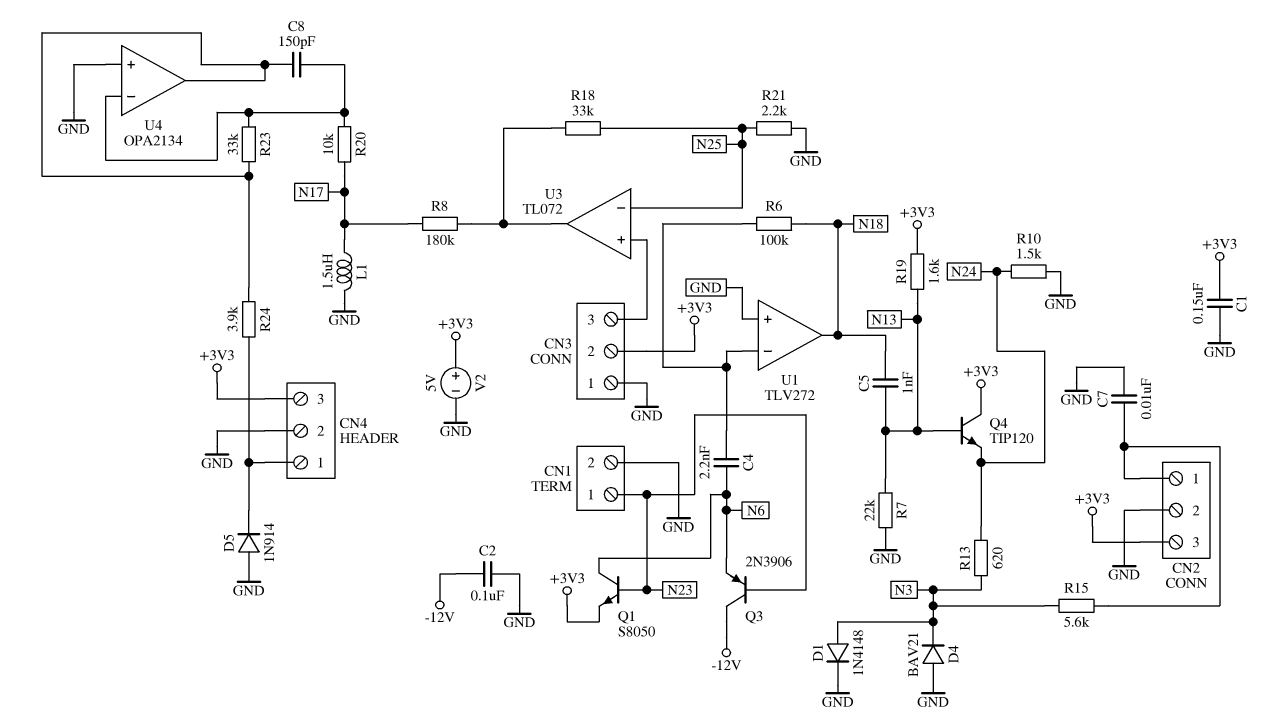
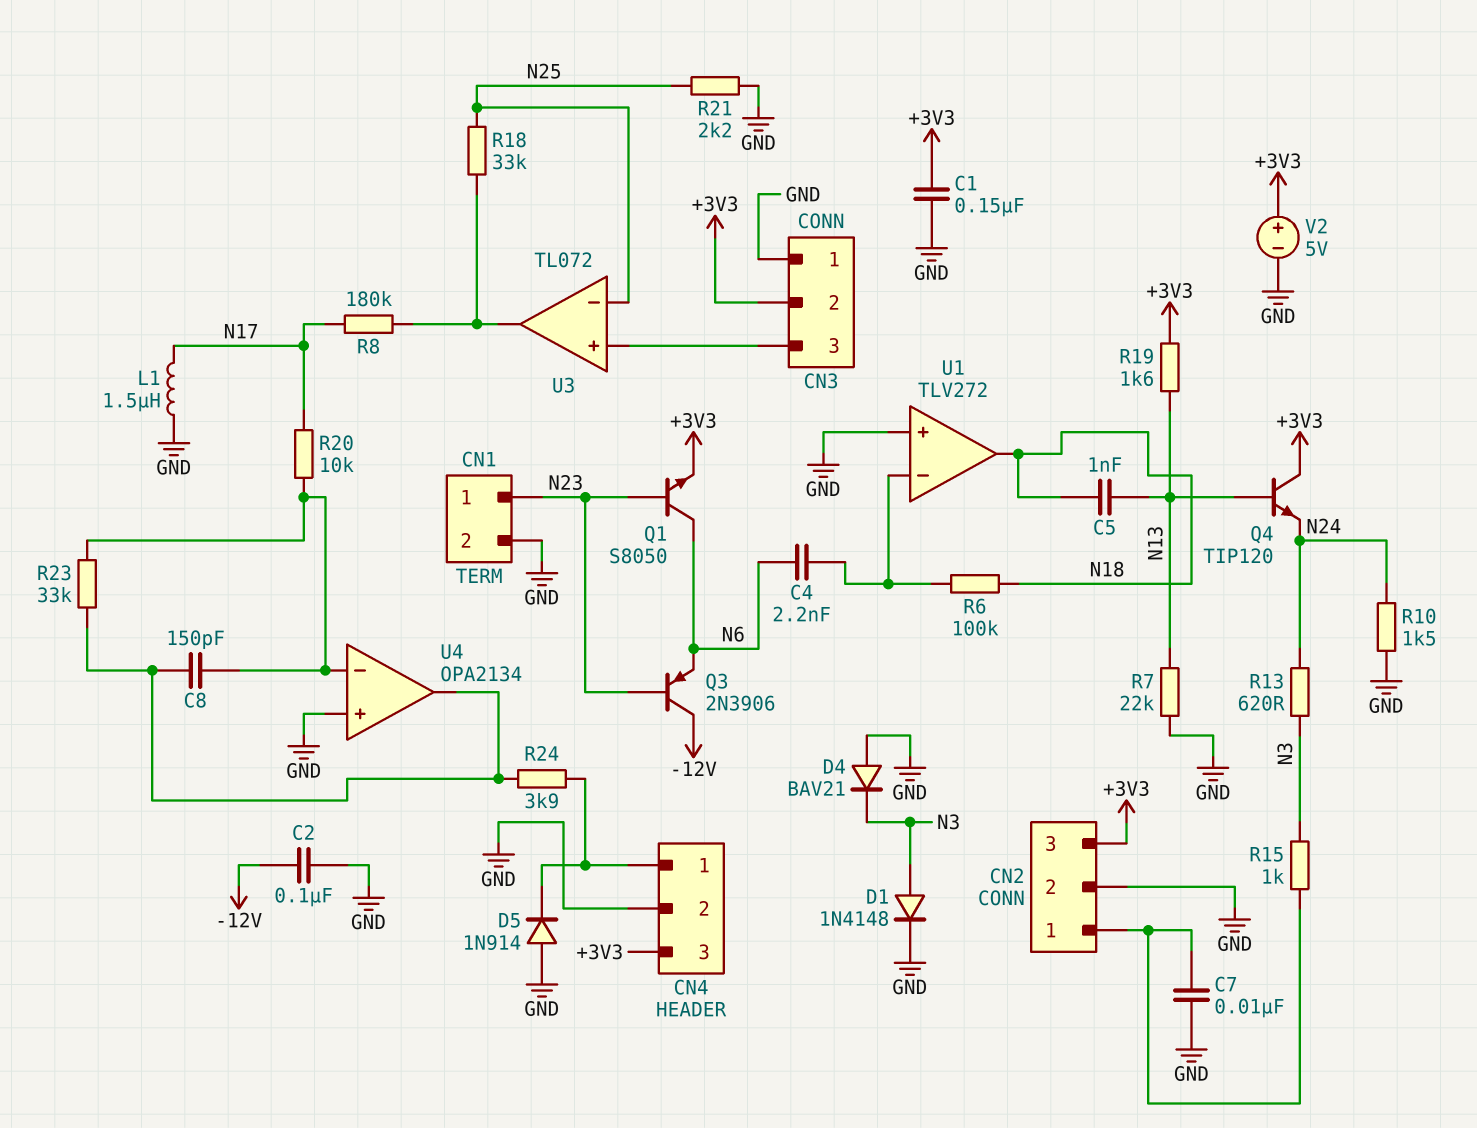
R15: 5.6k (CN2/1, N3) -> 1k (CN2/1, N3)

